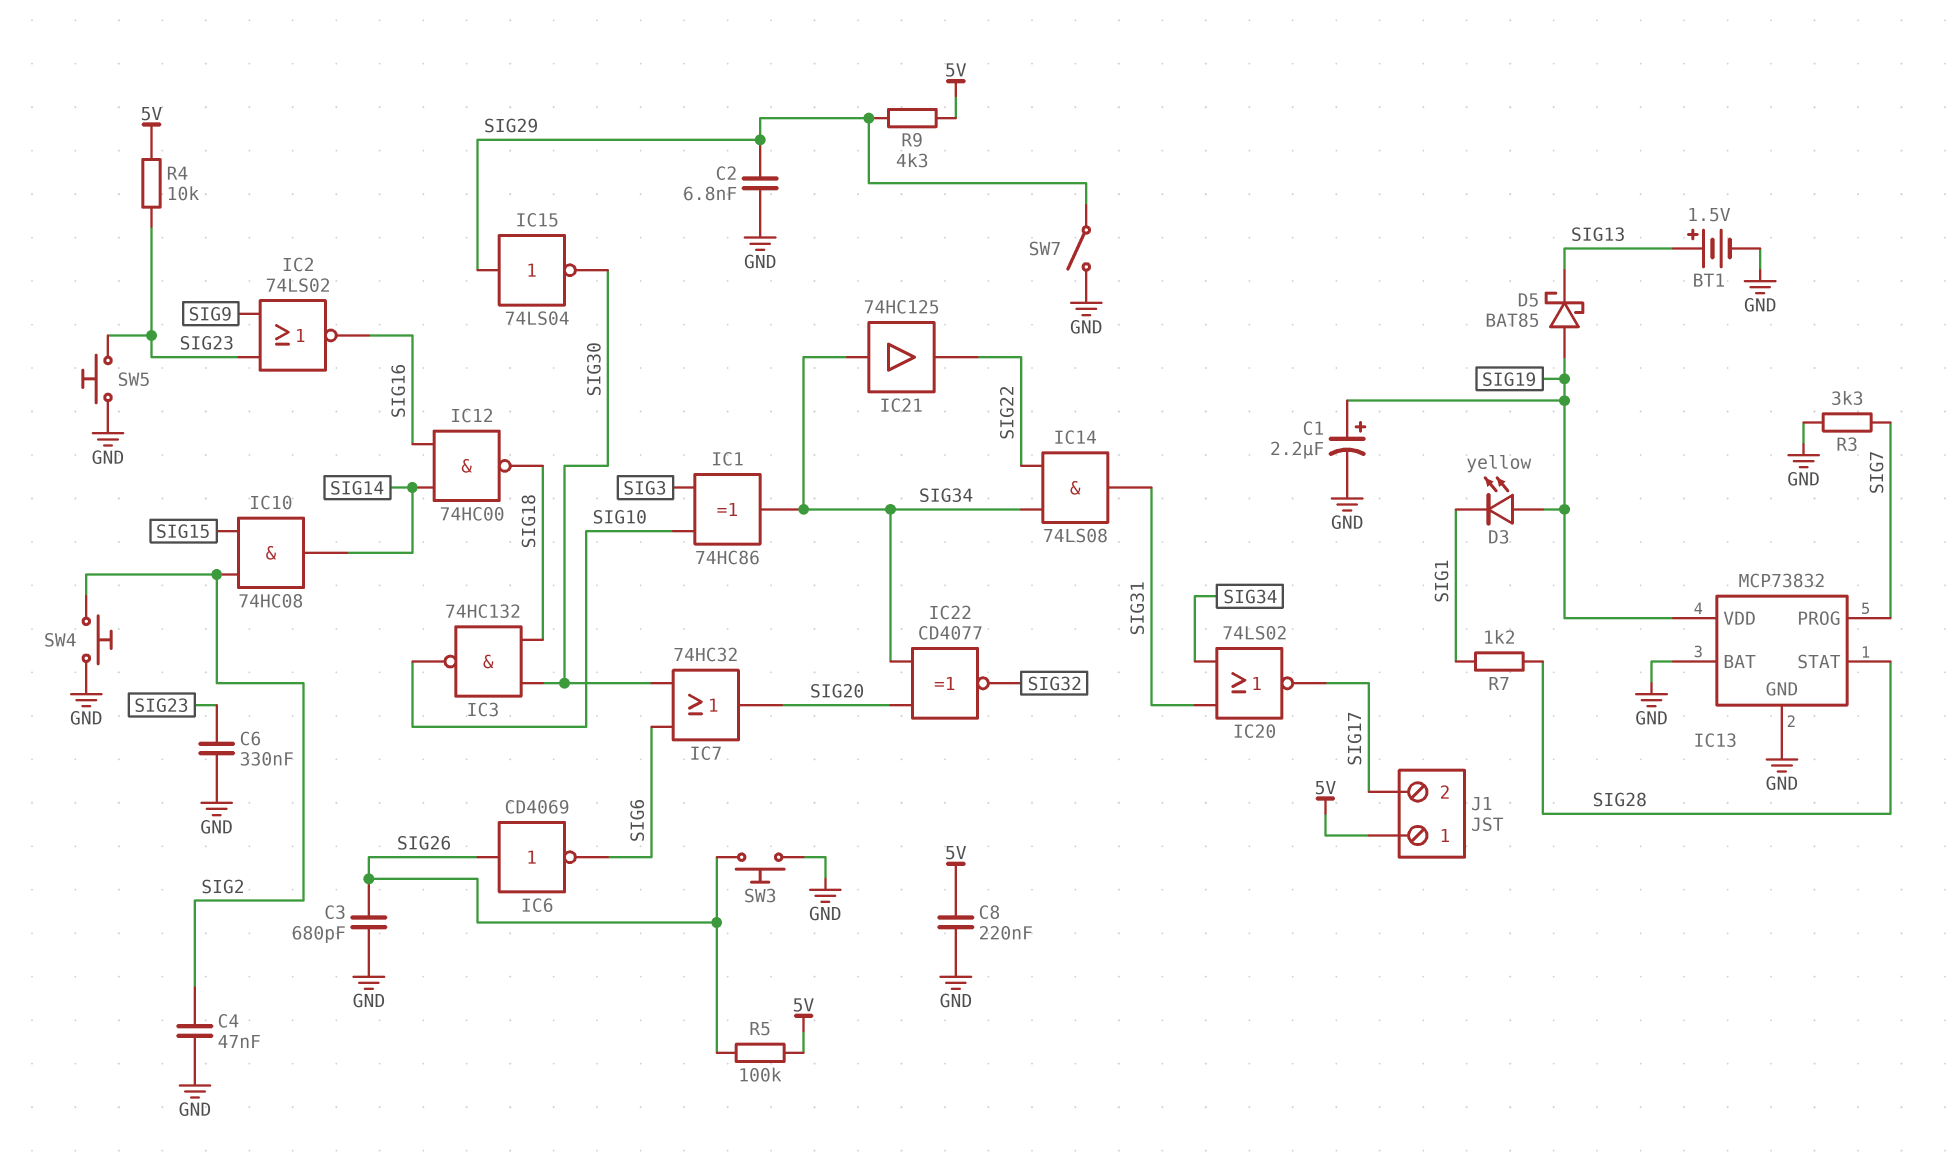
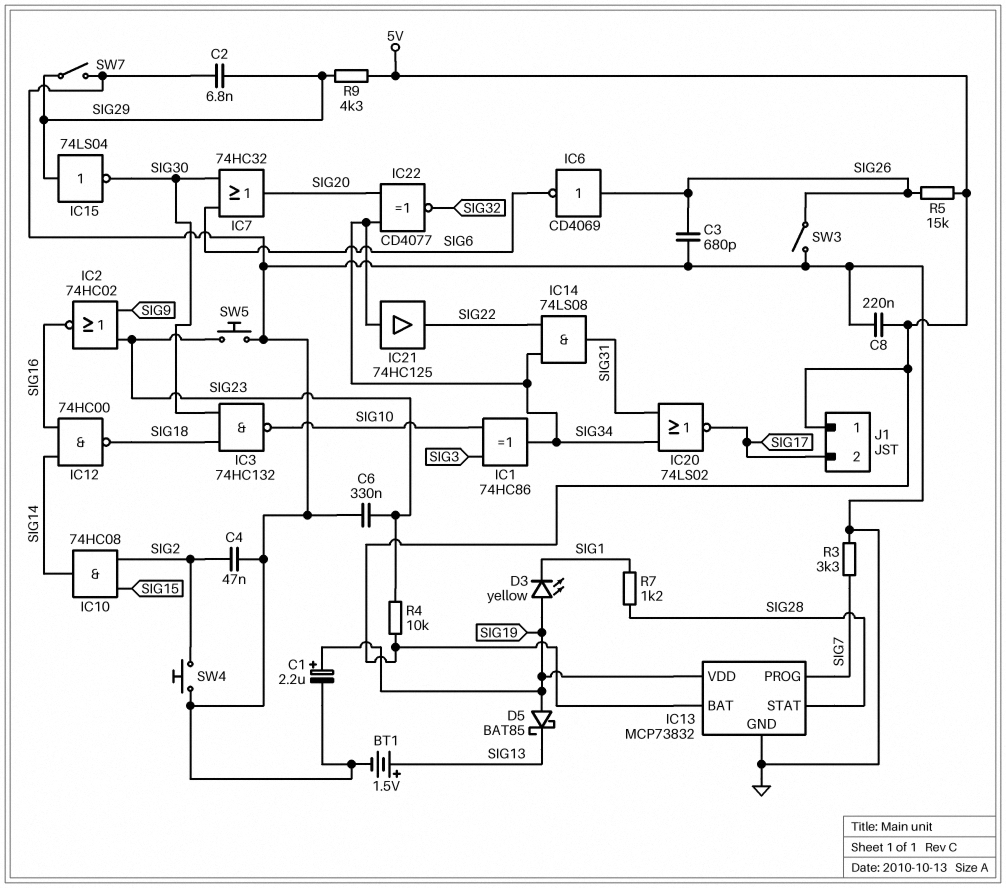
IC2: NOR 74LS02 (in SIG9, in SIG23, out SIG16) -> NOR 74HC02 (in SIG9, in SIG23, out SIG16)
IC13 pin BAT: GND -> 5V
R5: 100k (5V, SIG26) -> 15k (5V, SIG26)
SW3: button (GND, SIG26) -> switch (GND, SIG26)

